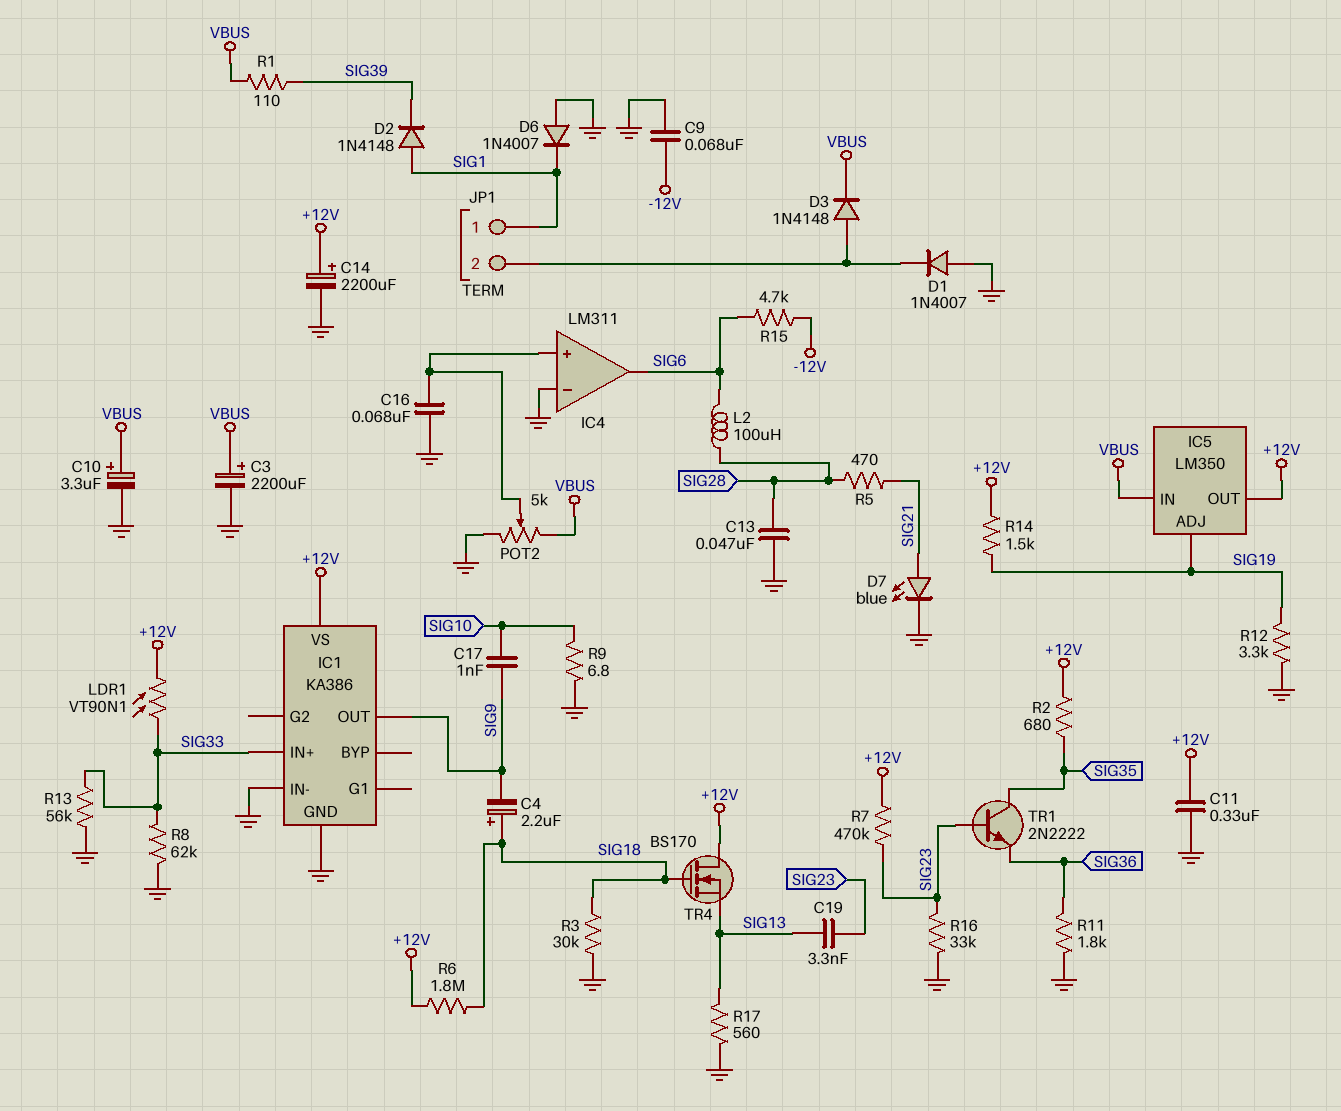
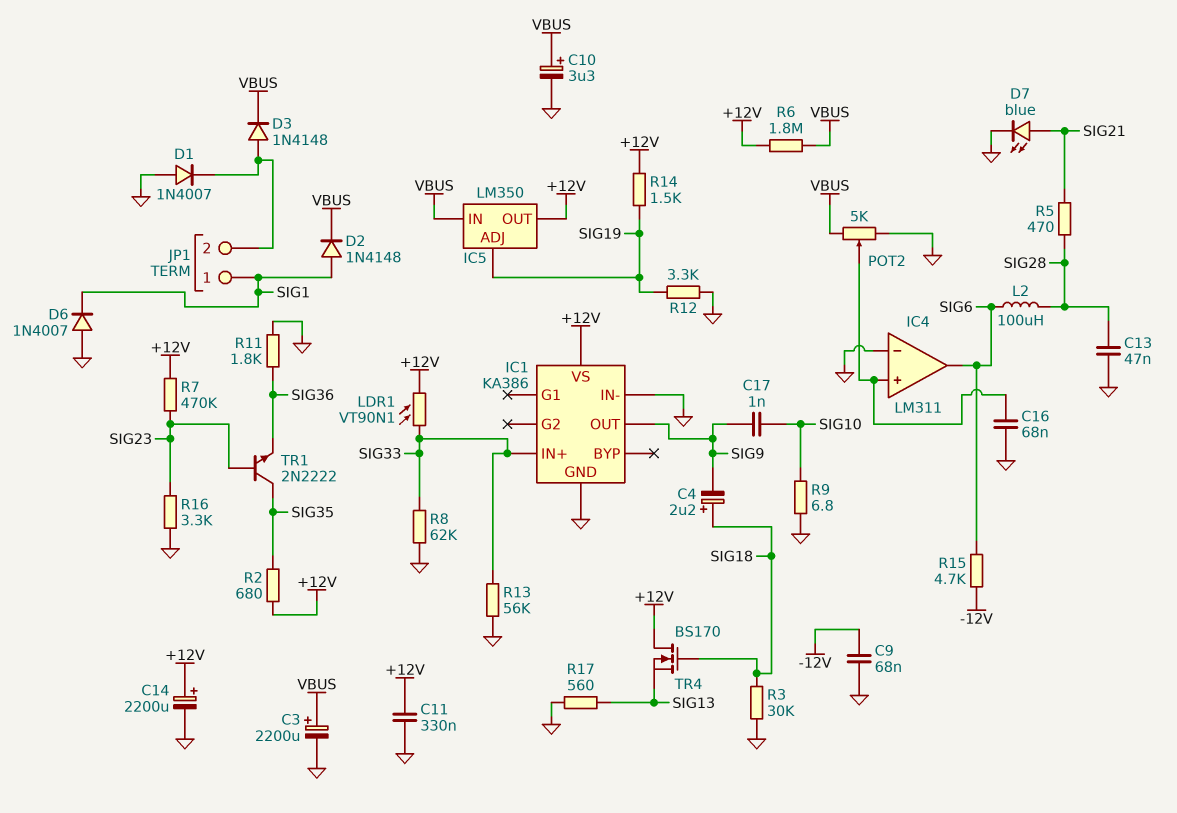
C19: 3.3nF (SIG13, SIG23) -> none
D2: diode 1N4148 (A SIG1, K SIG39) -> diode 1N4148 (A SIG1, K VBUS)
R1: 110 (SIG39, VBUS) -> none
R6: 1.8M (+12V, SIG18) -> 1.8M (+12V, VBUS)
R16: 33k (GND, SIG23) -> 3.3k (GND, SIG23)

